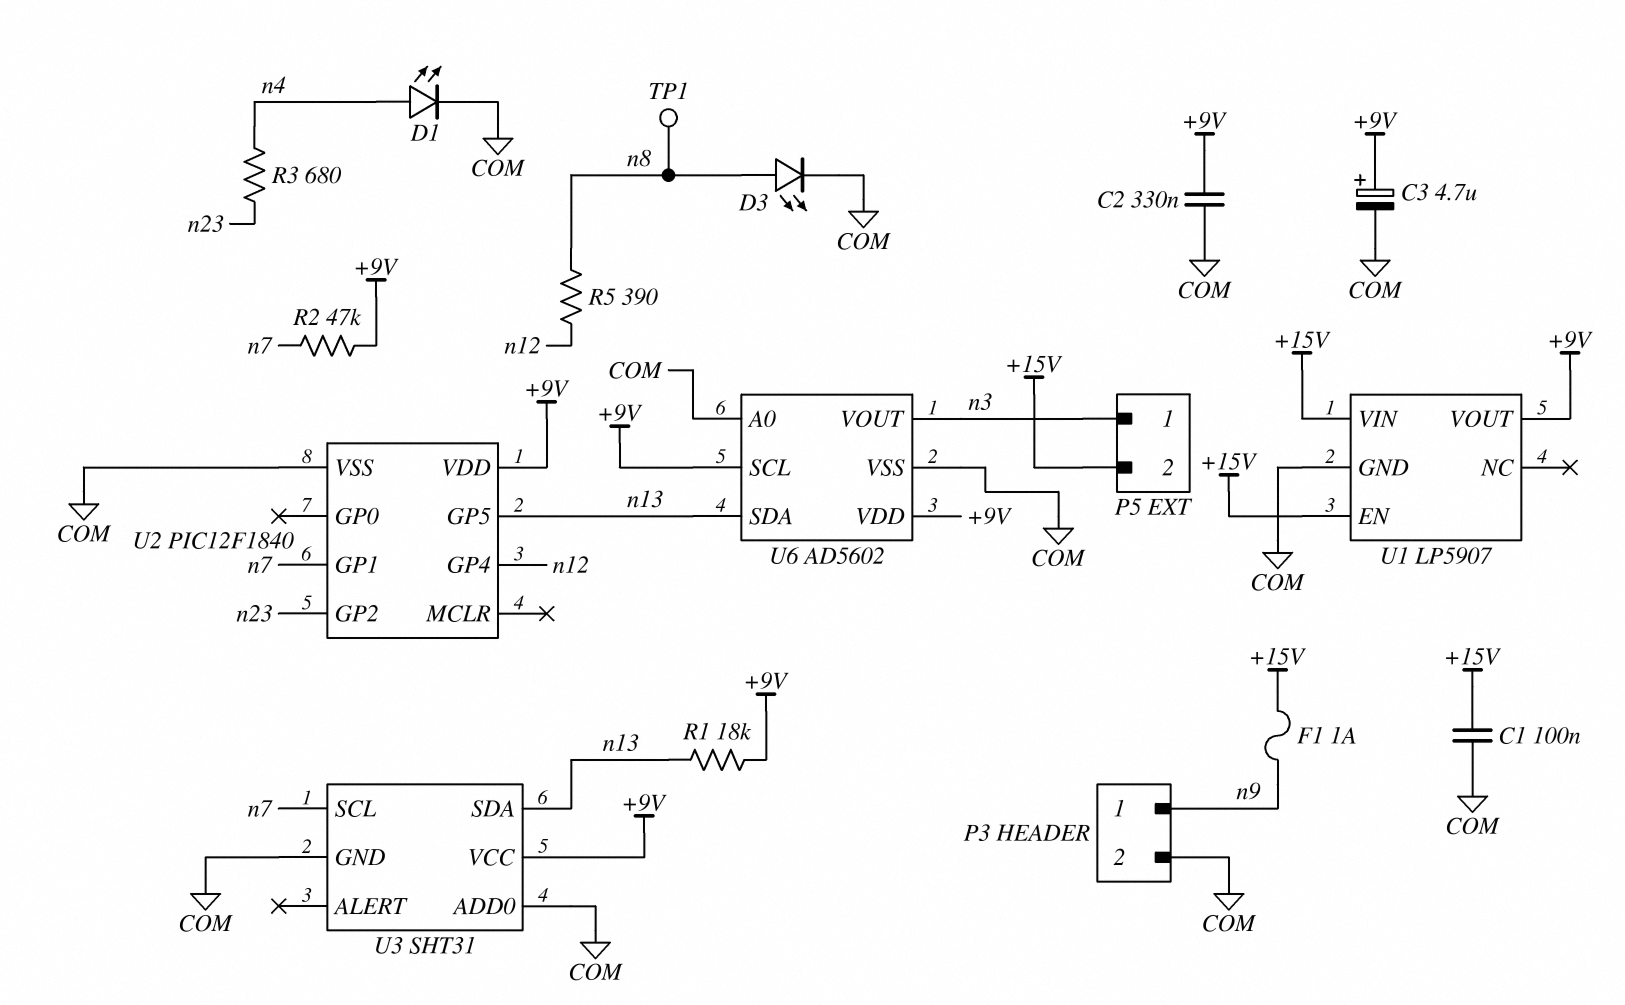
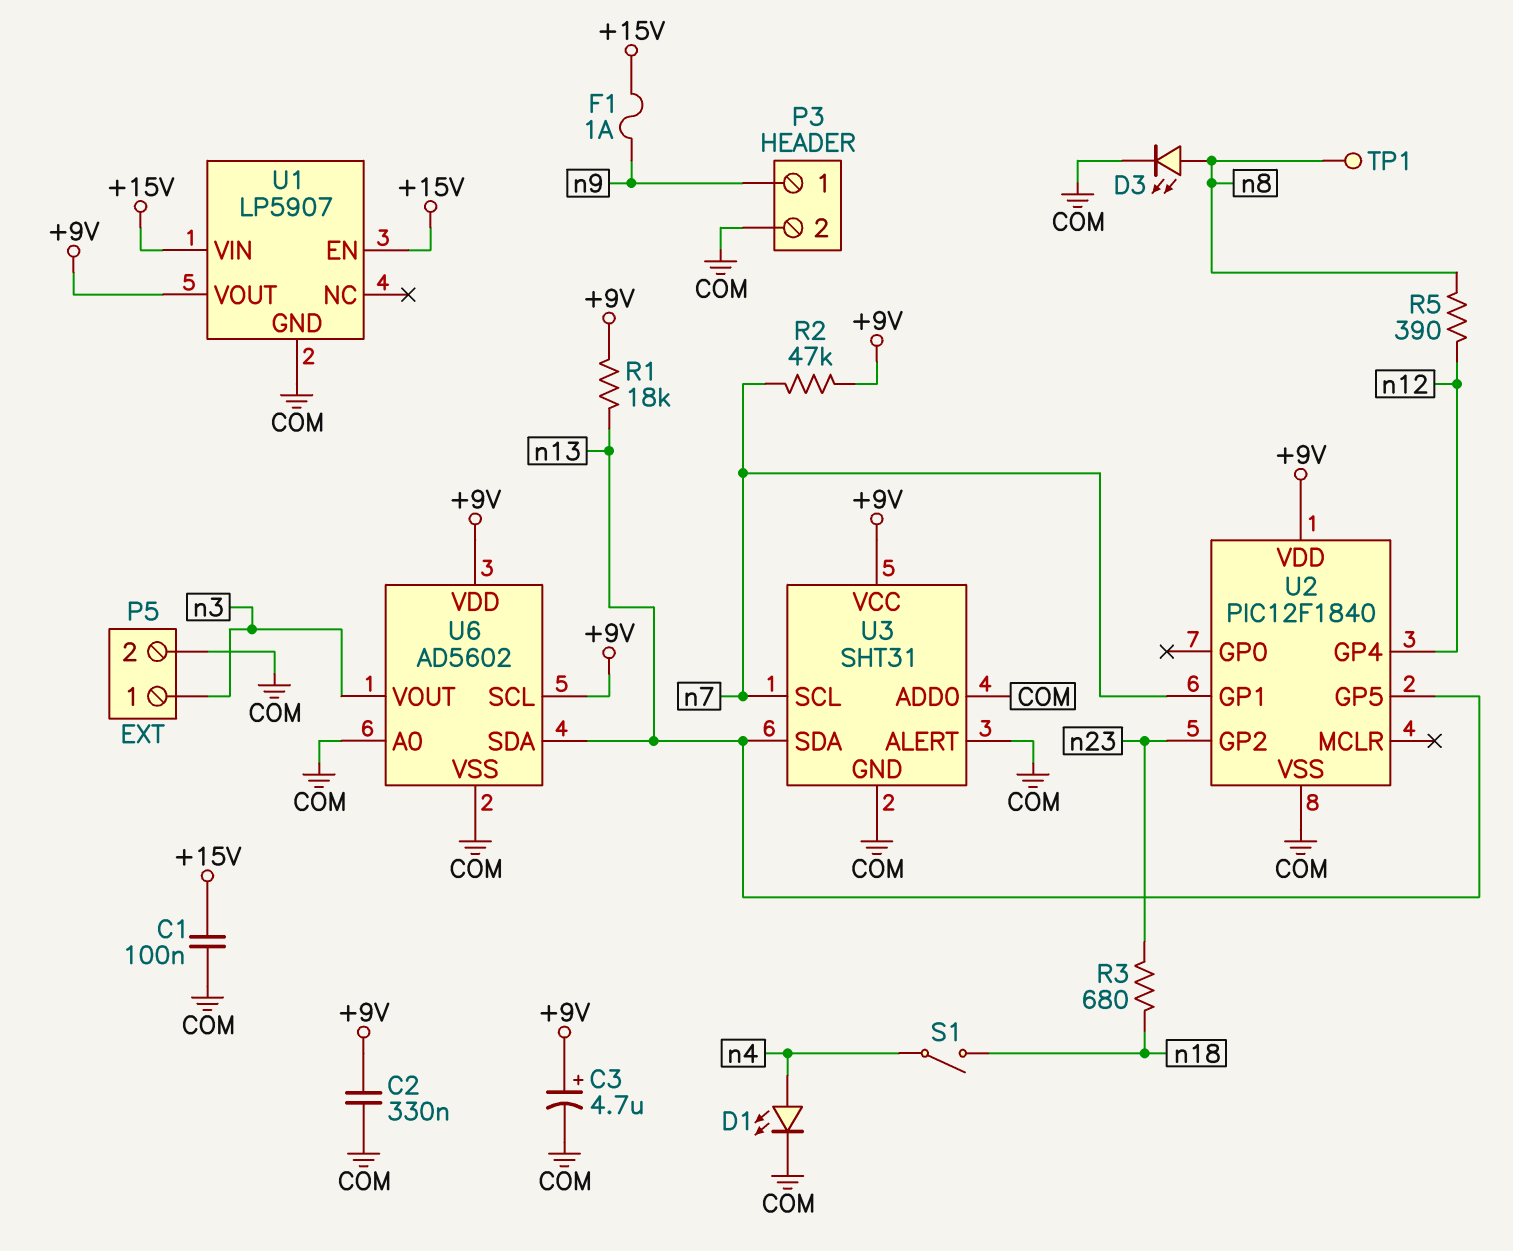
P5 pin 2: +15V -> COM
R3: 680 (n4, n23) -> 680 (n18, n23)
S1: none -> switch (n4, n18)
U3 pin ALERT: none -> COM

